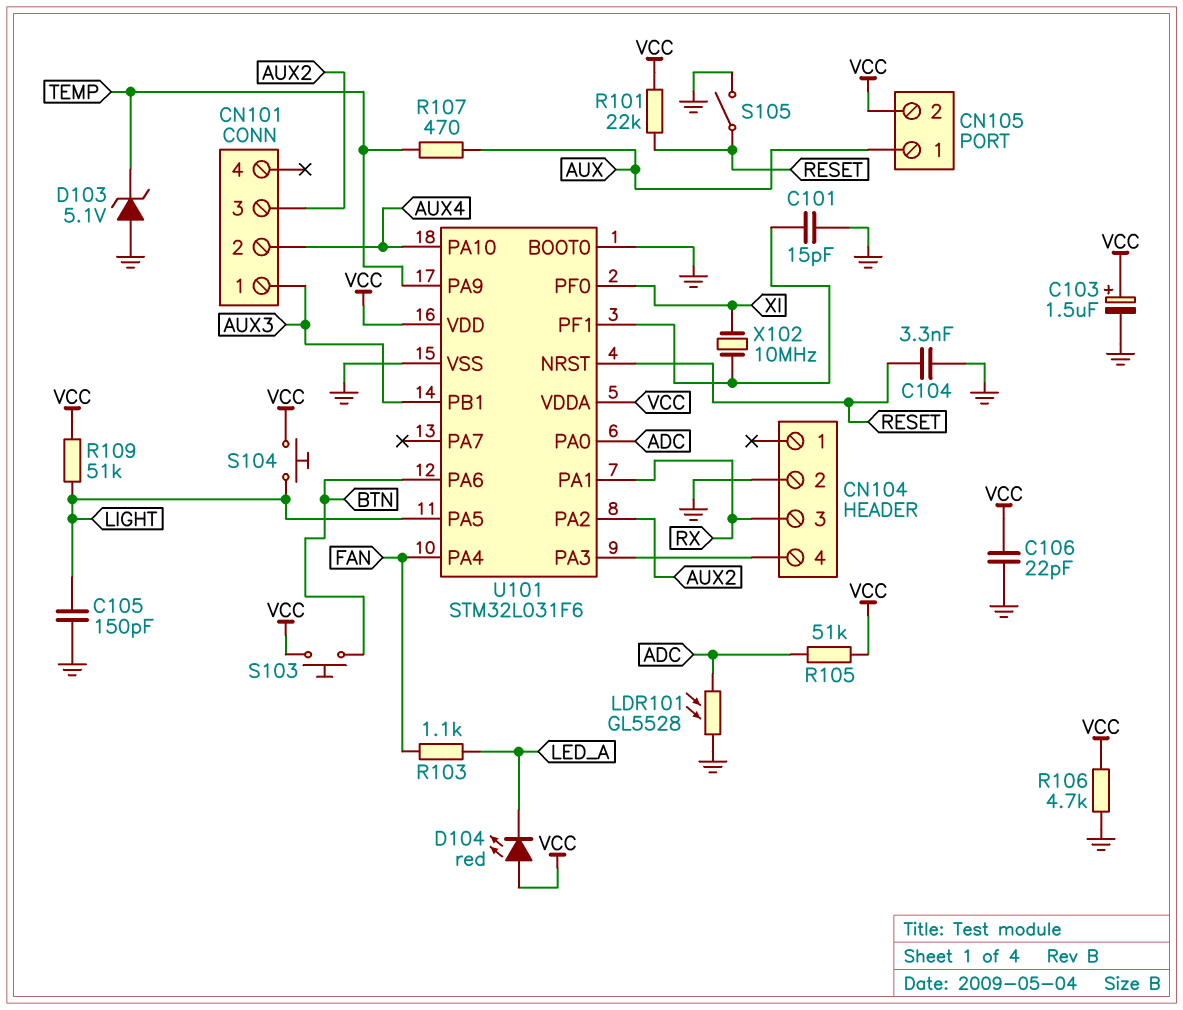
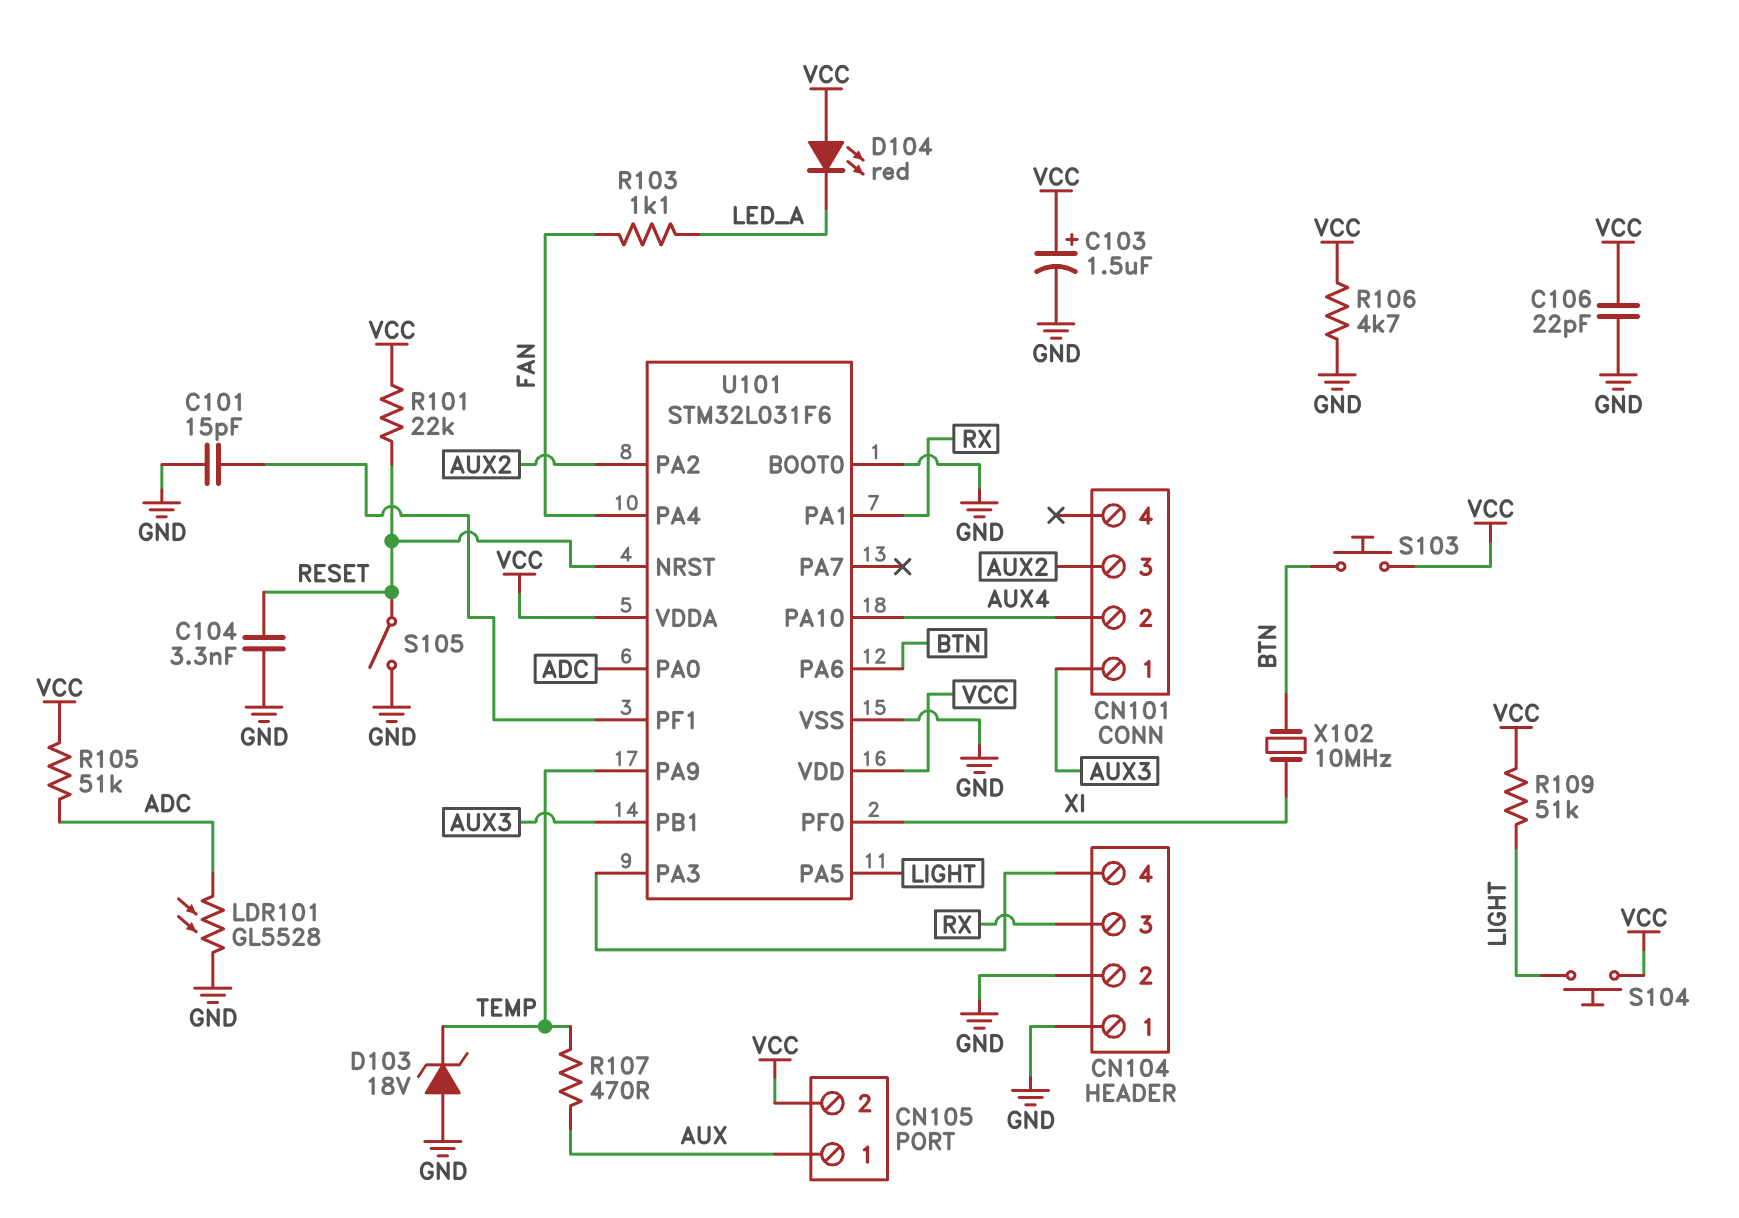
C105: 150pF (GND, LIGHT) -> none
CN104 pin 1: none -> GND
D103: zener 5.1V (A GND, K TEMP) -> zener 18V (A GND, K TEMP)
X102: 10MHz (U101/PF1, XI) -> 10MHz (BTN, XI)

